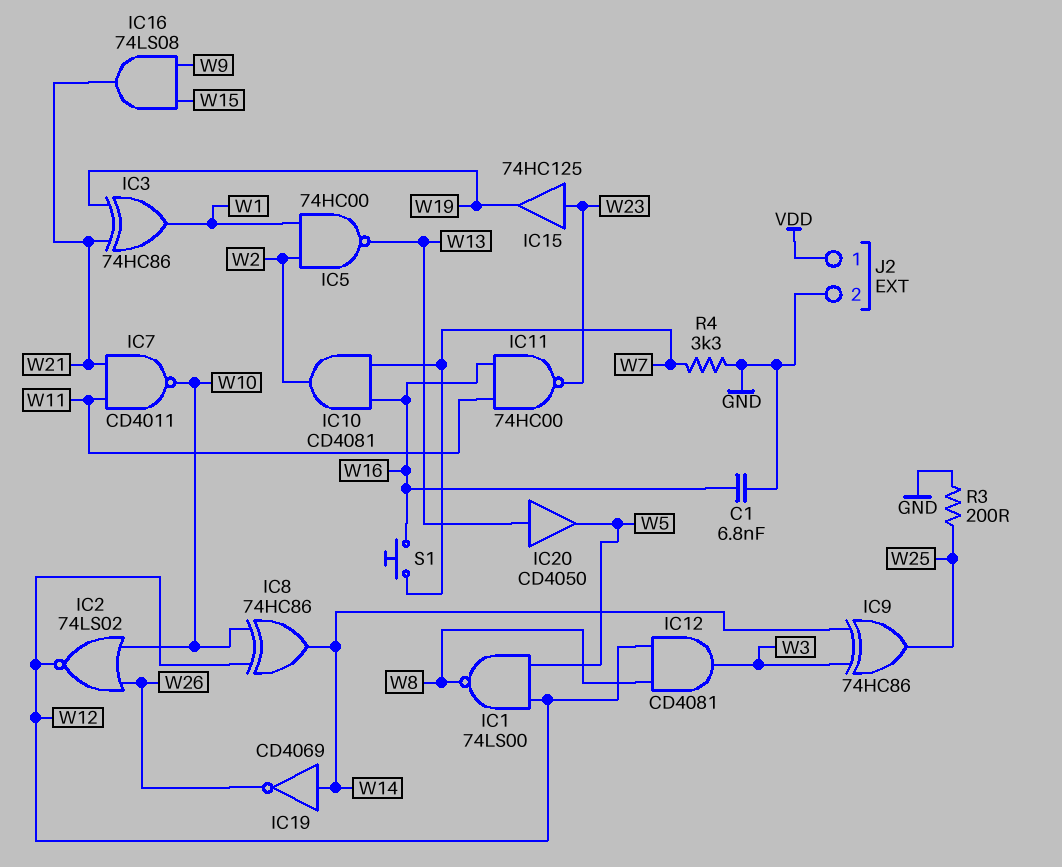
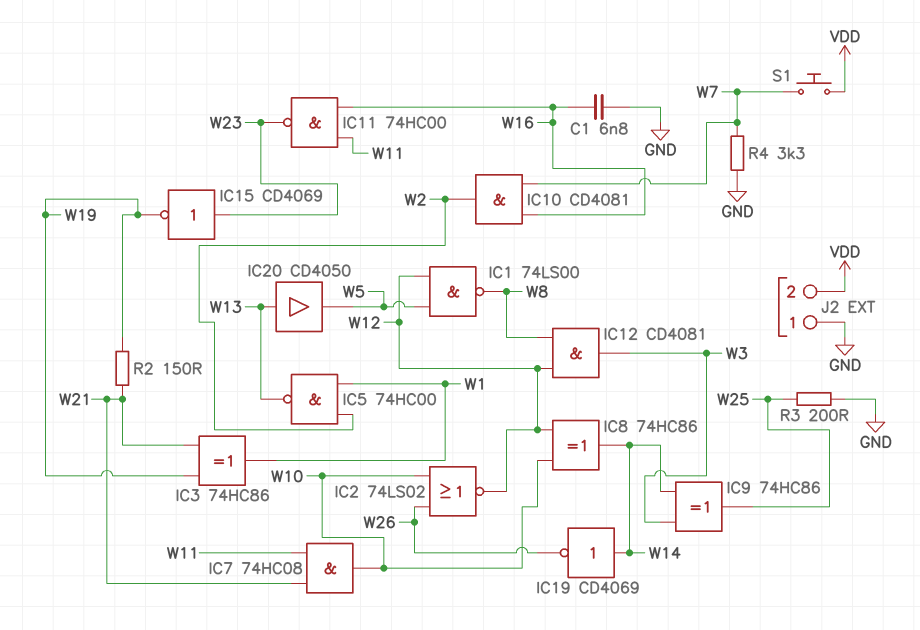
IC7: NAND CD4011 (in W11, in W21, out W10) -> AND 74HC08 (in W11, in W21, out W10)
IC15: buffer 74HC125 (in W23, out W19) -> NOT CD4069 (in W23, out W19)
IC16: AND 74LS08 (in W9, in W15, out W21) -> none
J2 pin 1: VDD -> GND
J2 pin 2: GND -> VDD
R2: none -> 150 (W19, W21)
S1: button (W7, W16) -> button (VDD, W7)

